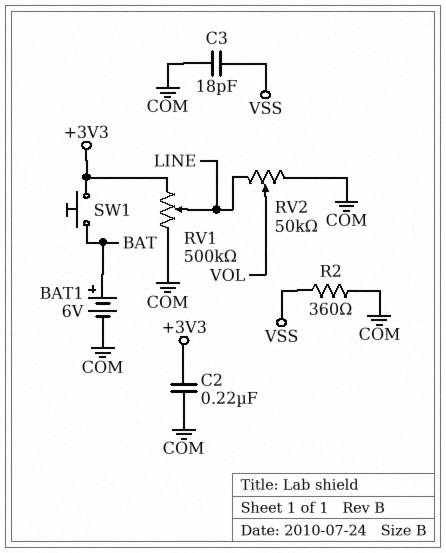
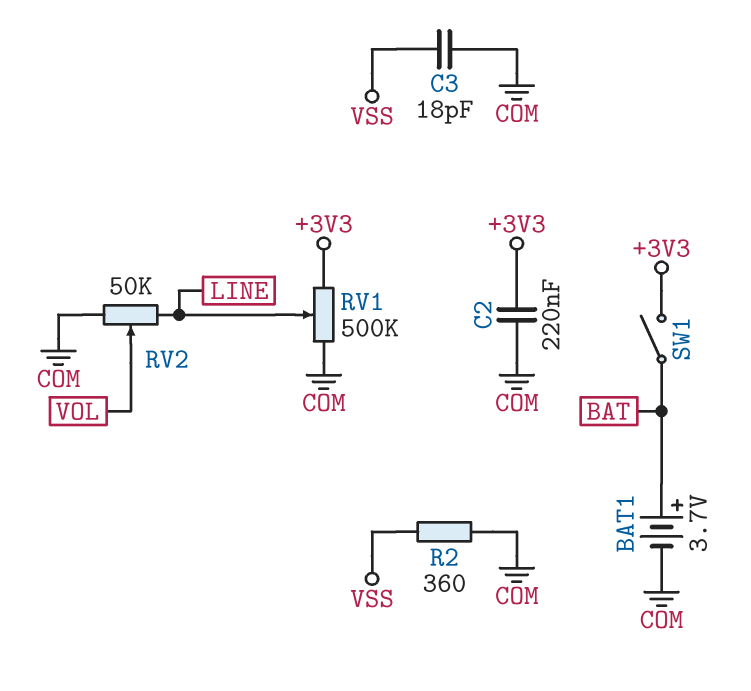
BAT1: 6V (plus BAT, minus COM) -> 3.7V (plus BAT, minus COM)
SW1: button (+3V3, BAT) -> switch (+3V3, BAT)

